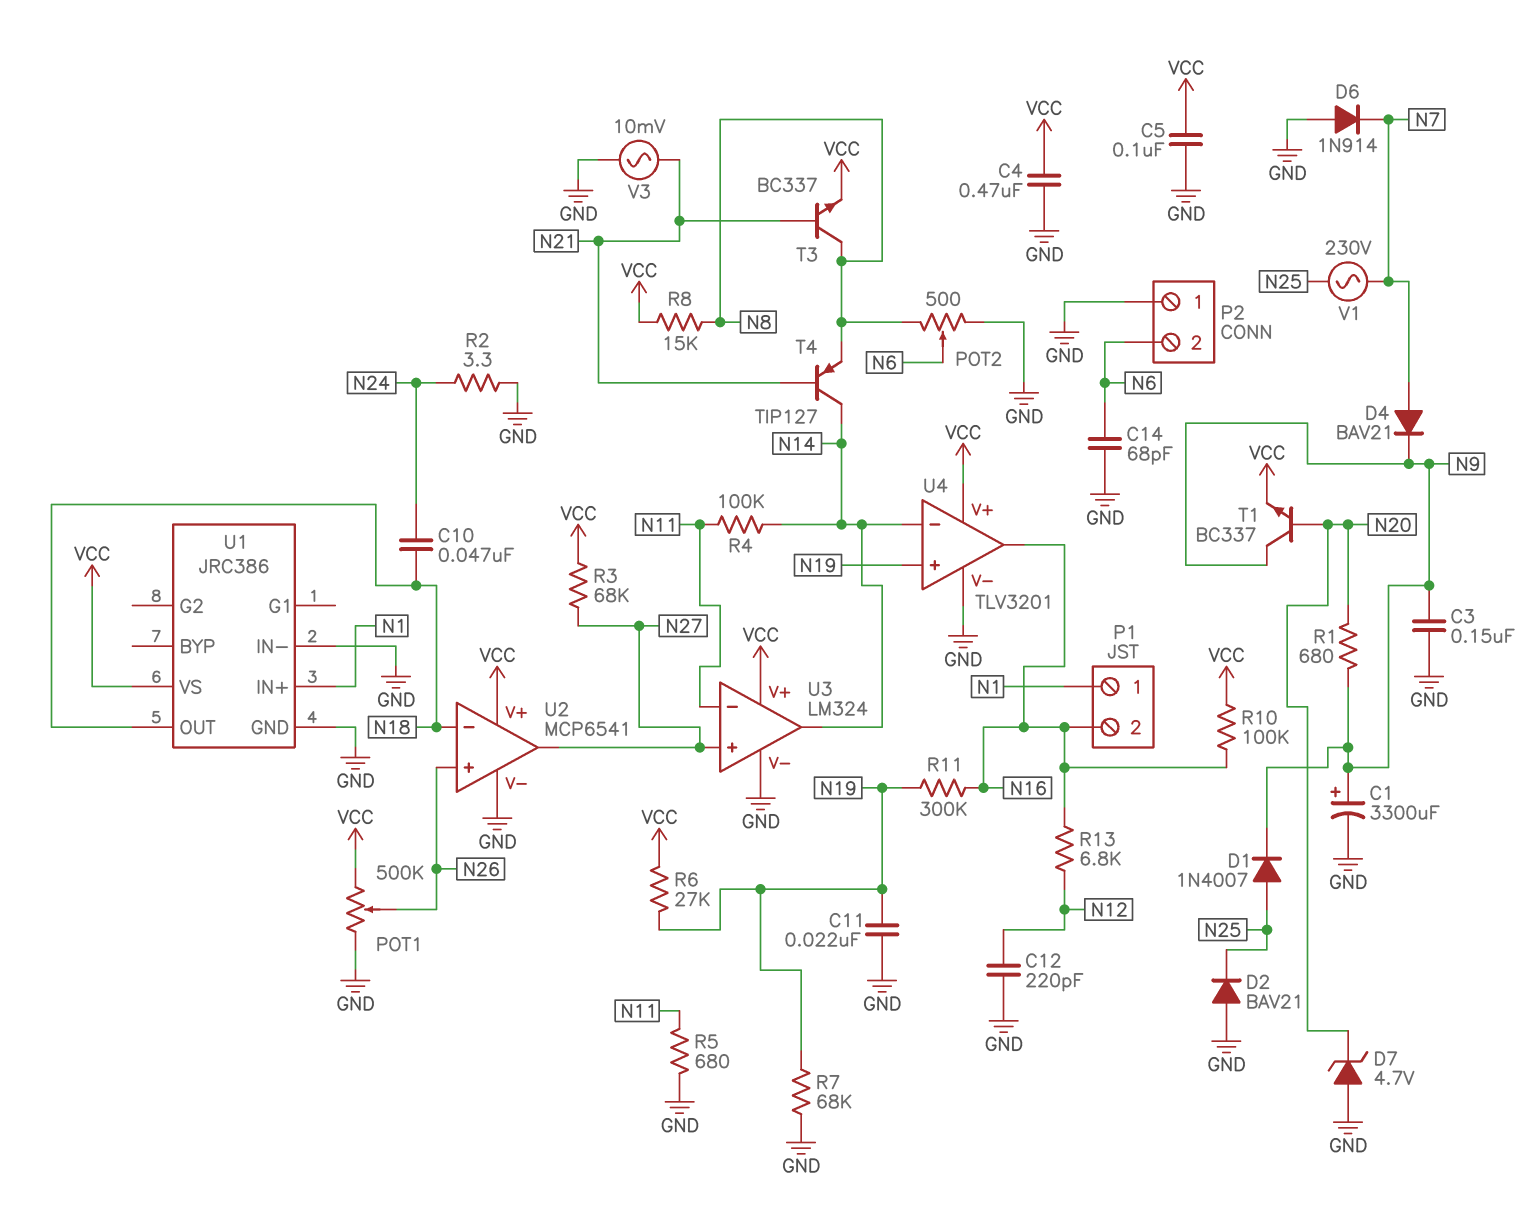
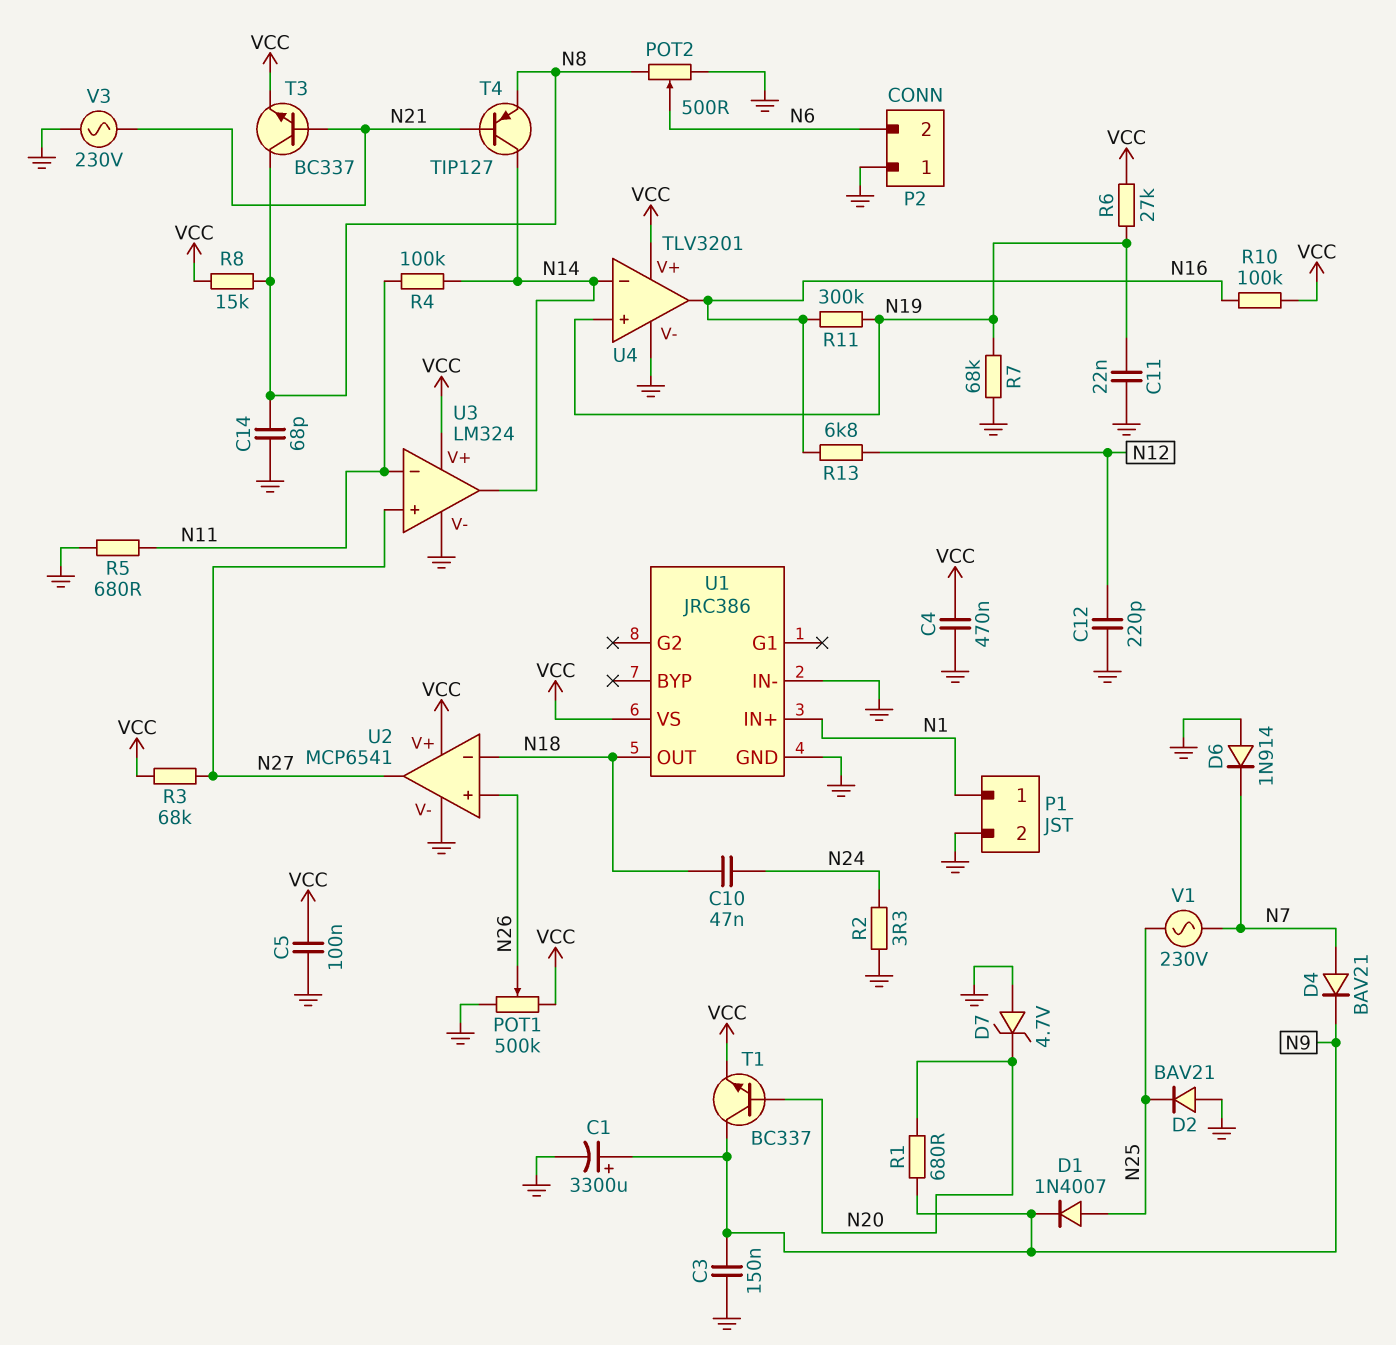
C14: 68pF (GND, N6) -> 68pF (GND, N8)
P1 pin 2: N16 -> GND
V3: AC 10mV (GND, N21) -> AC 230V (GND, N21)

